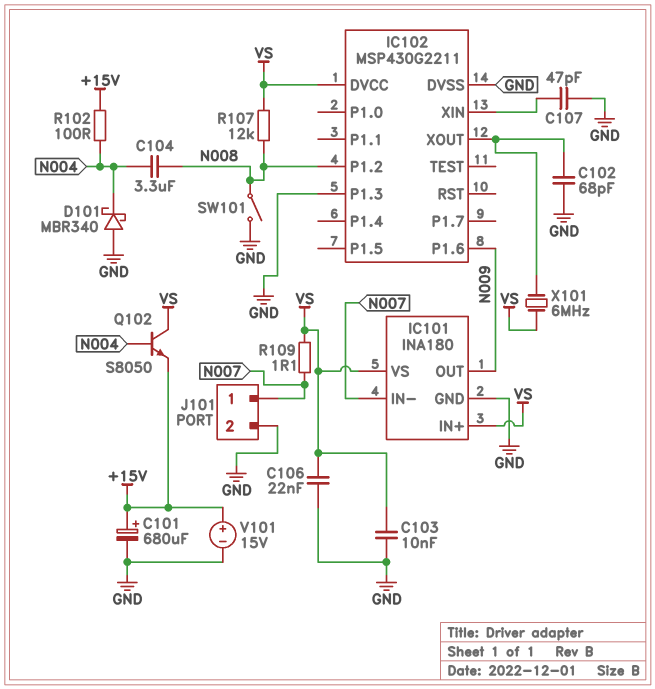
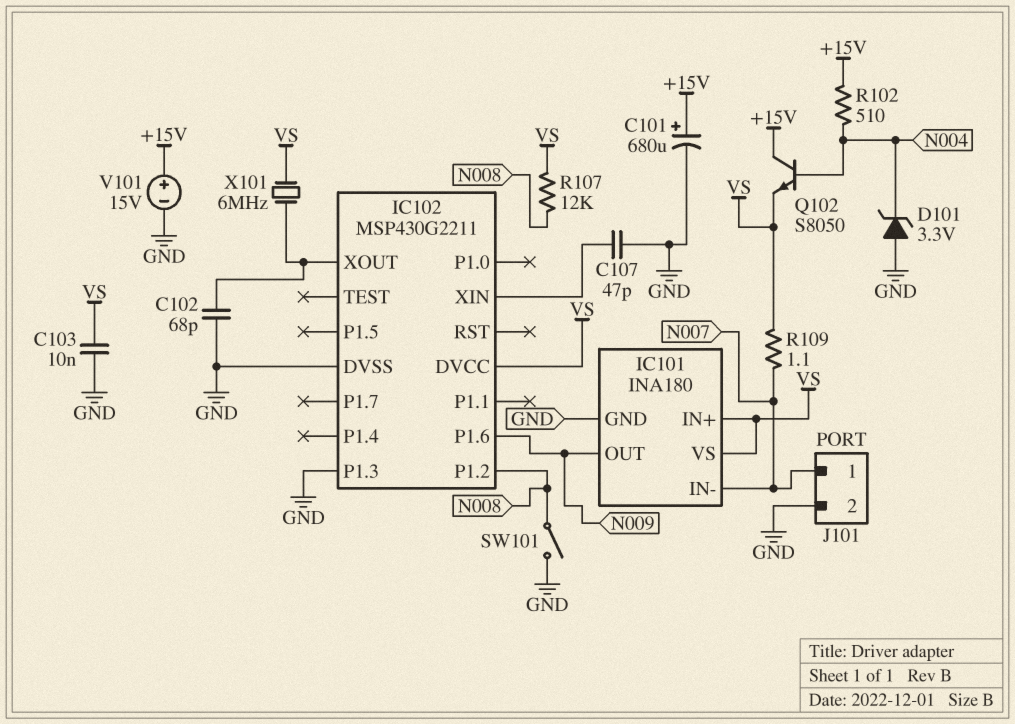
C104: 3.3uF (N004, N008) -> none
C106: 22nF (GND, VS) -> none
D101: schottky MBR340 (A GND, K N004) -> zener 3.3V (A GND, K N004)
Q102: NPN S8050 (B N004, C VS, E +15V) -> NPN S8050 (B N004, C +15V, E VS)
R102: 100 (+15V, N004) -> 510 (+15V, N004)

